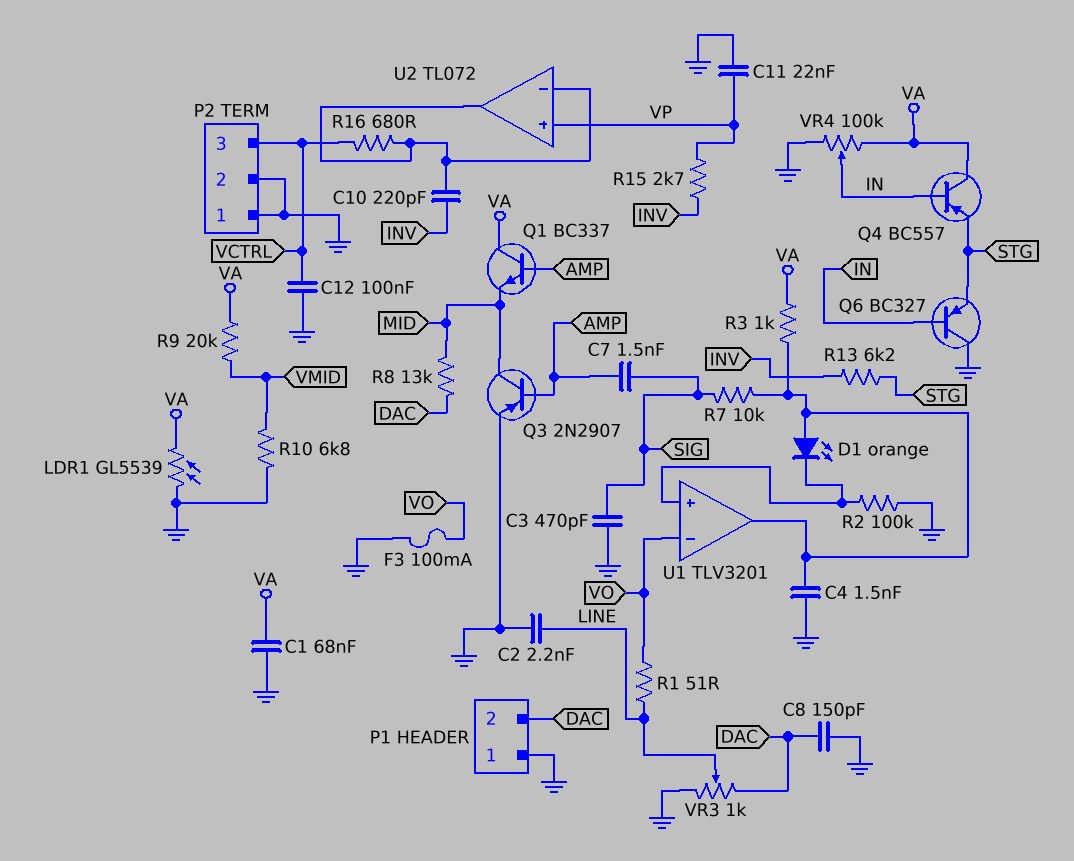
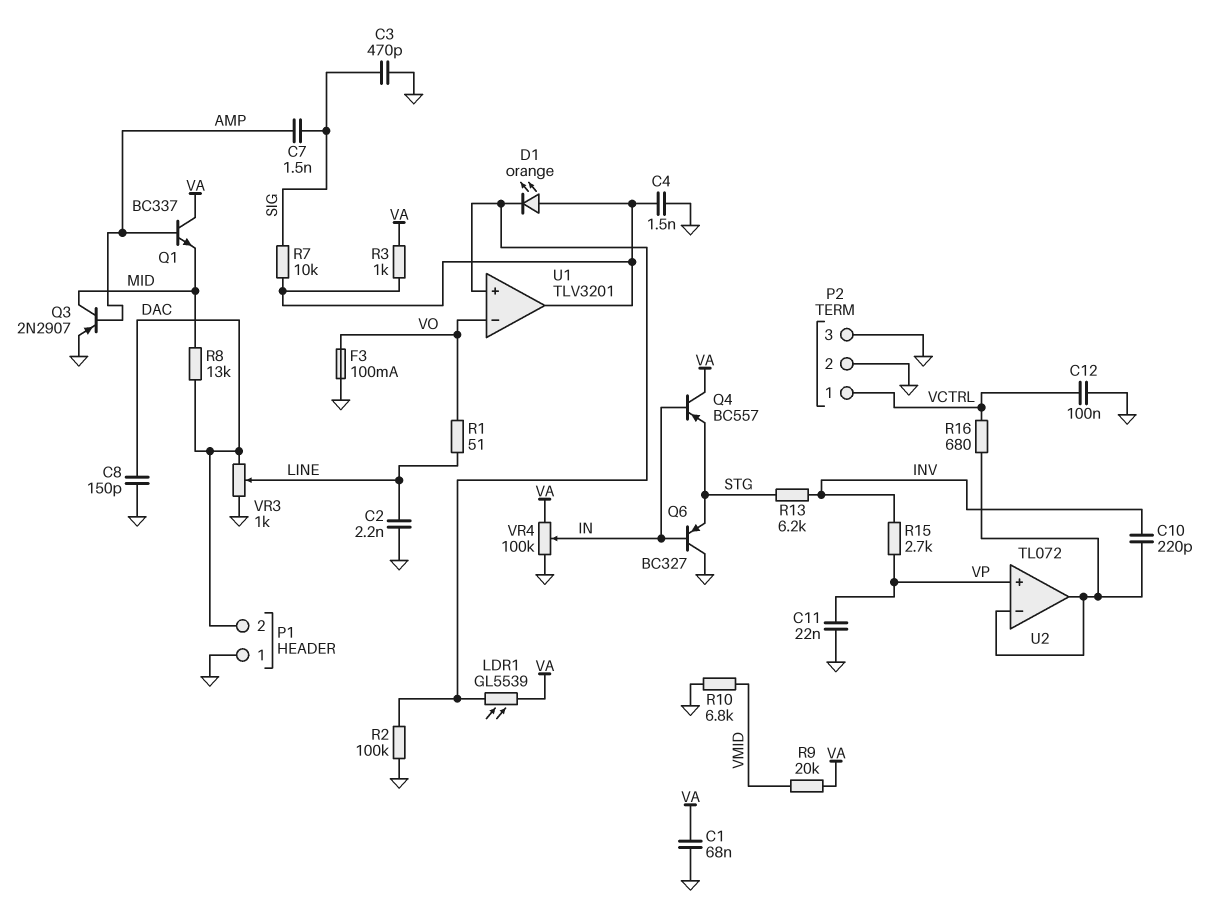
LDR1: GL5539 (GND, VA) -> GL5539 (U1/in+, VA)
P2 pin 1: GND -> VCTRL
P2 pin 3: VCTRL -> GND

